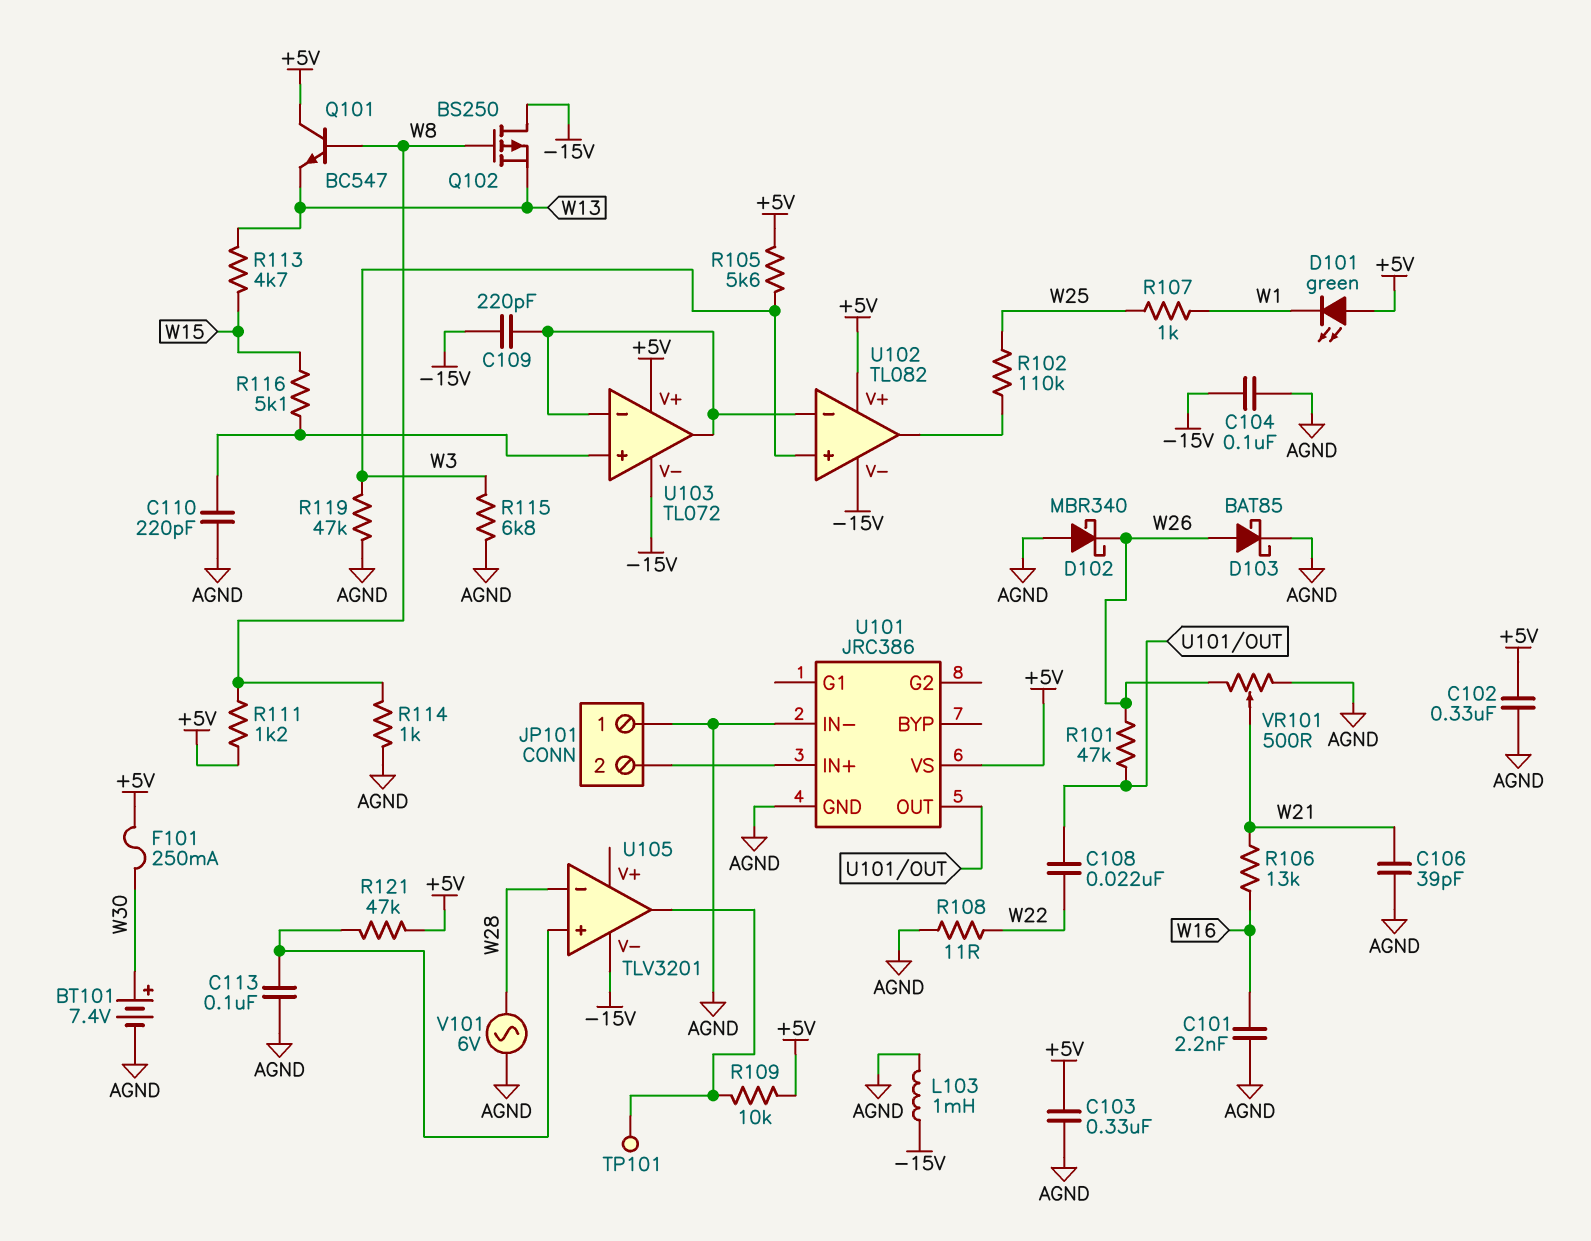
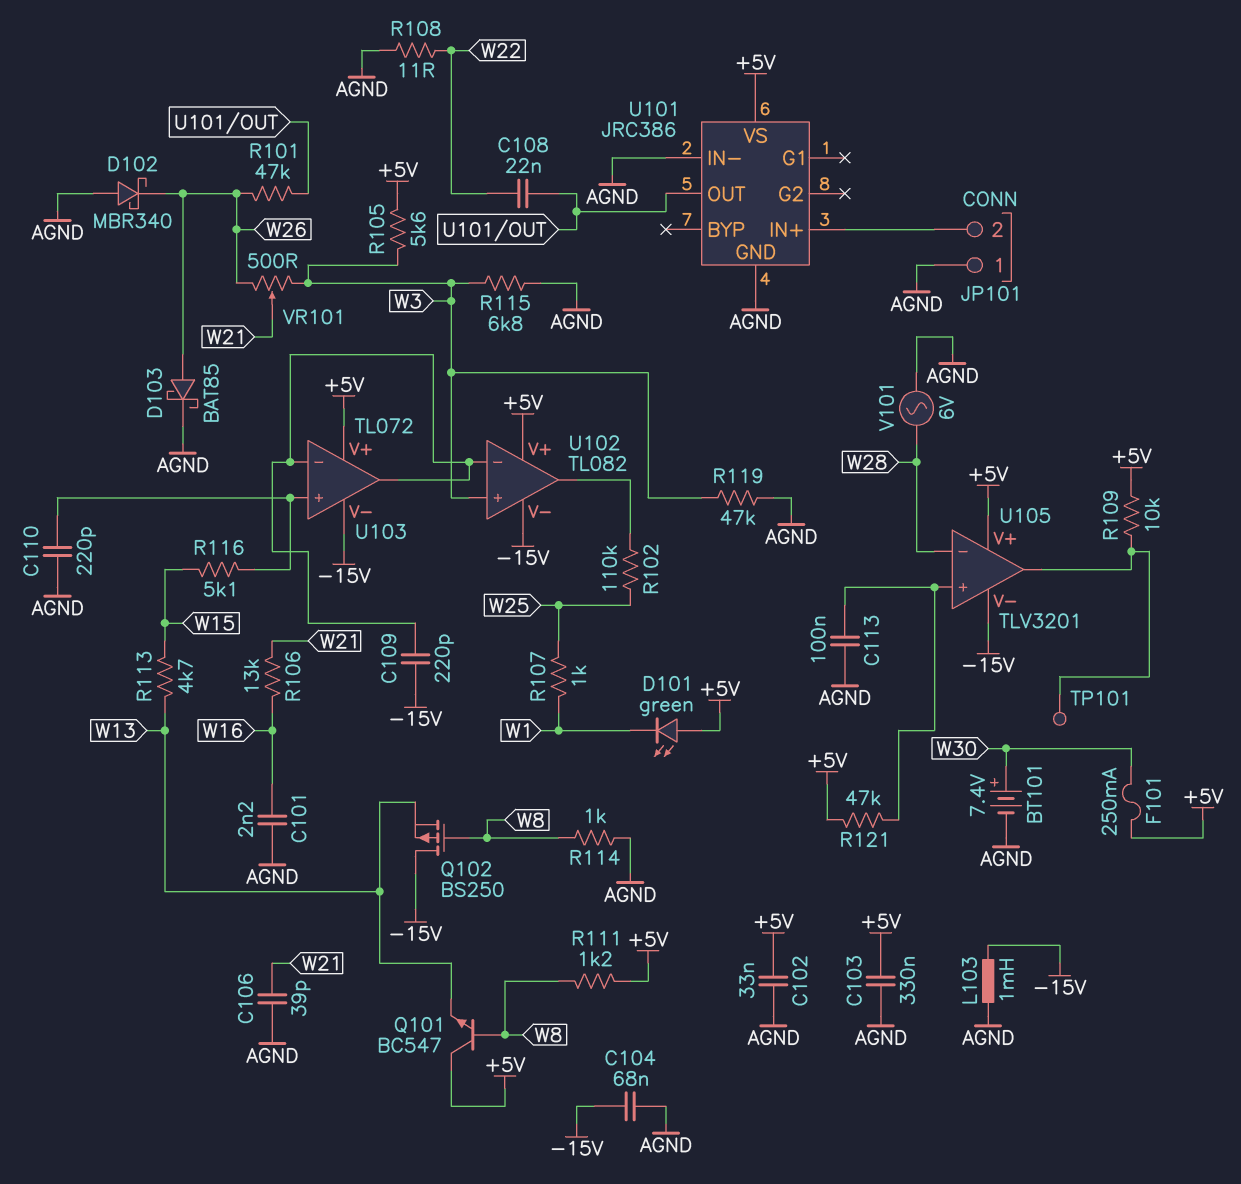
C102: 330nF (+5V, AGND) -> 33nF (+5V, AGND)
C104: 100nF (-15V, AGND) -> 68nF (-15V, AGND)
U105 pin V+: none -> +5V
VR101: 500 (AGND, W26, wiper W21) -> 500 (W3, W26, wiper W21)

